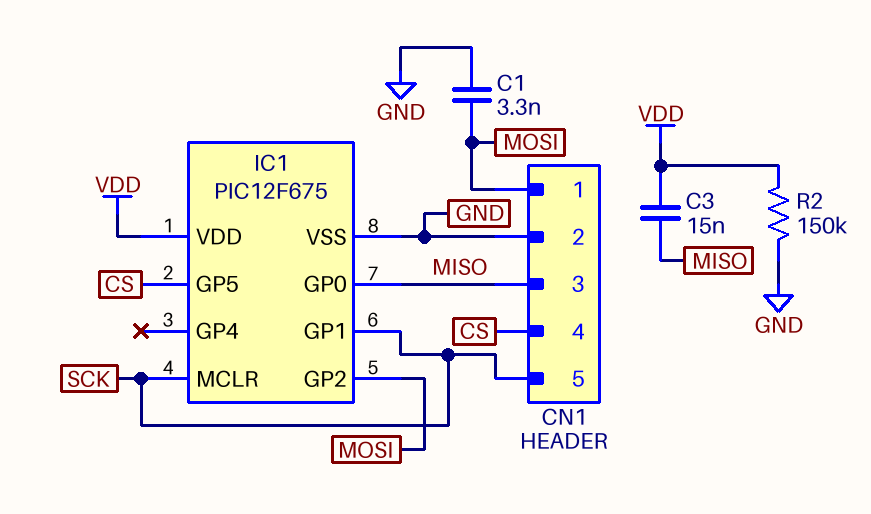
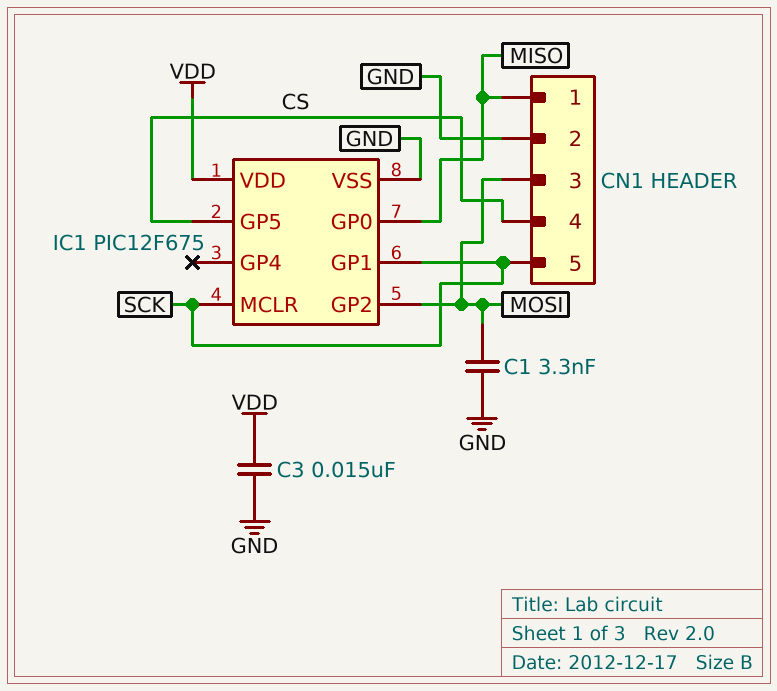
C3: 15nF (MISO, VDD) -> 15nF (GND, VDD)
CN1 pin 1: MOSI -> MISO
CN1 pin 3: MISO -> MOSI
R2: 150k (GND, VDD) -> none

